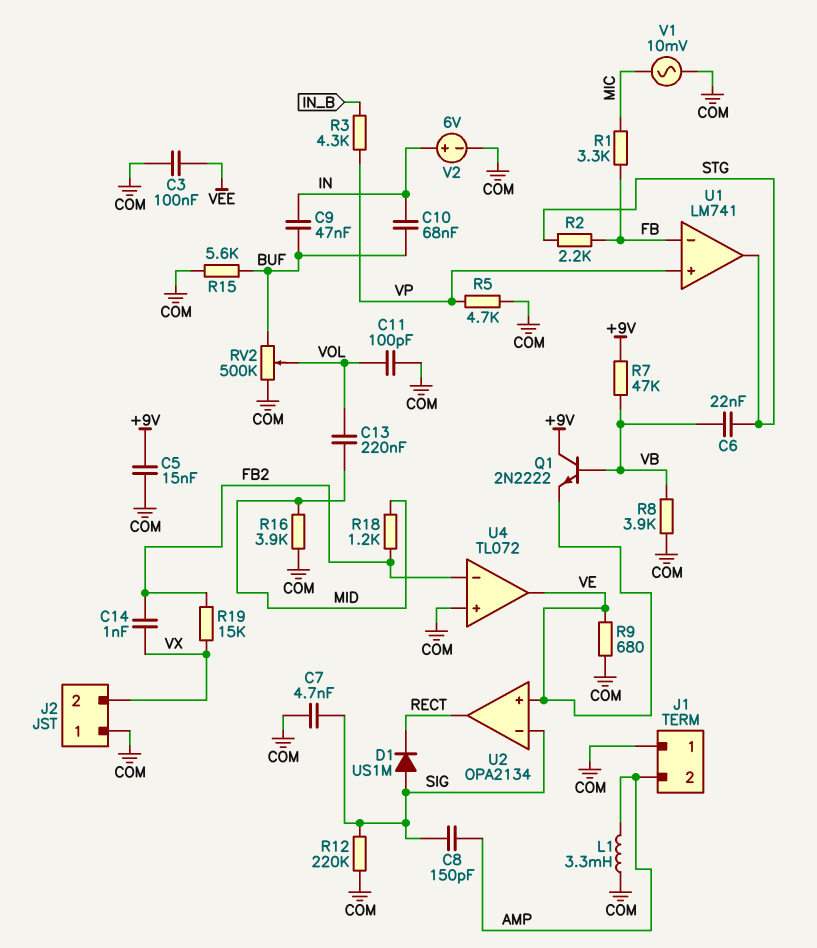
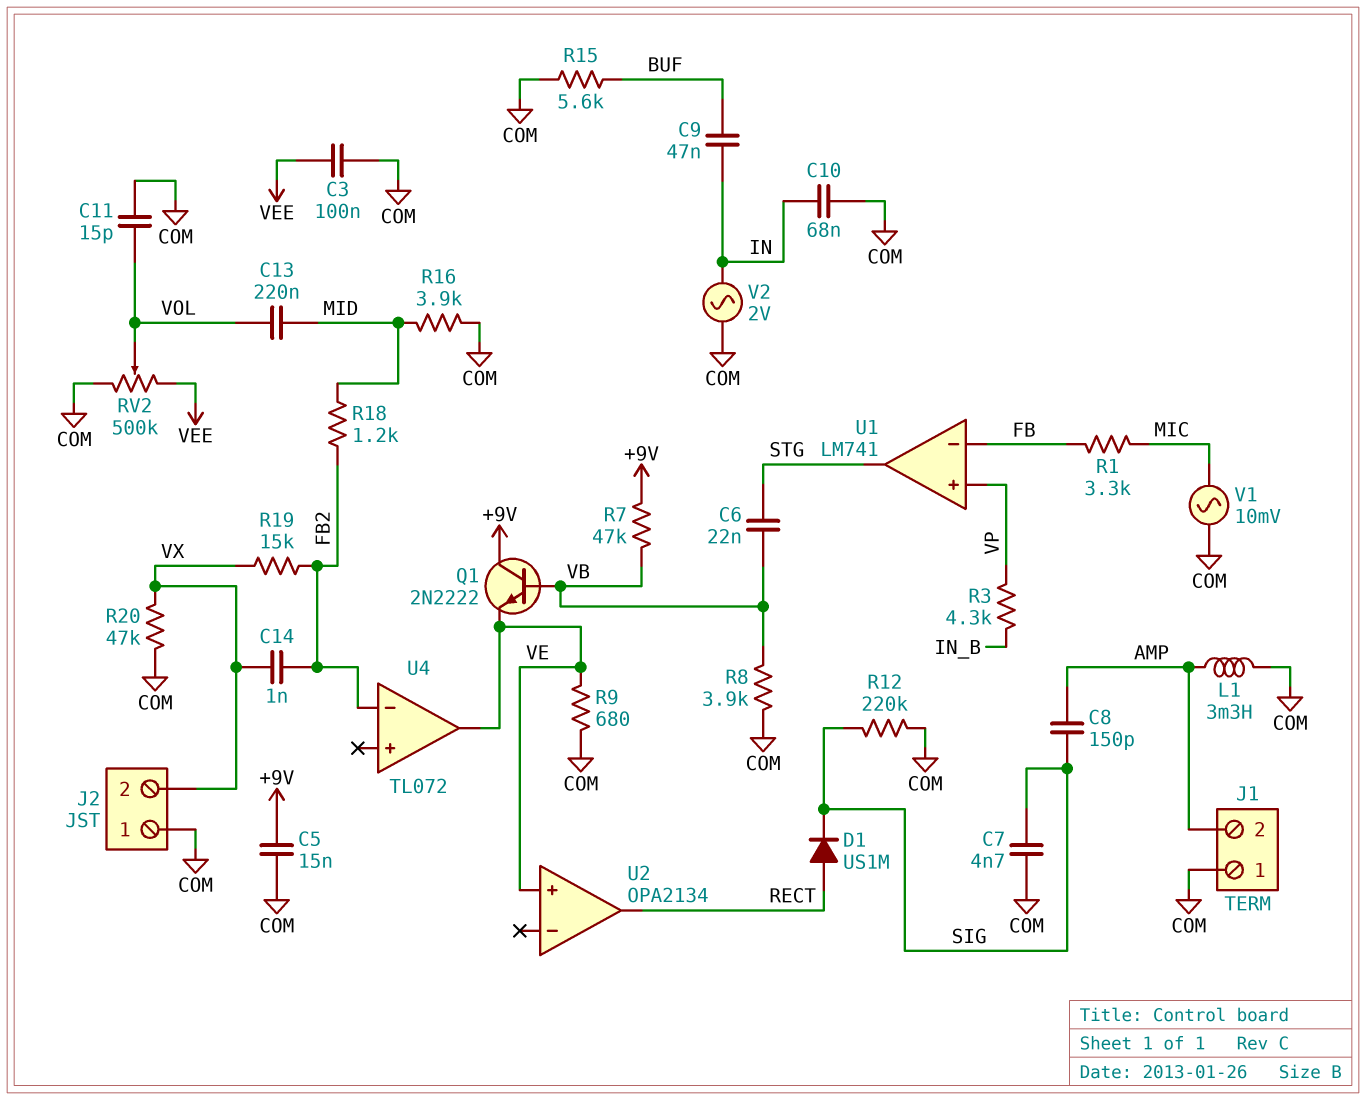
C10: 68nF (BUF, IN) -> 68nF (COM, IN)
C11: 100pF (COM, VOL) -> 15pF (COM, VOL)
D1: diode US1M (A SIG, K RECT) -> diode US1M (A RECT, K SIG)
R2: 2.2k (FB, STG) -> none
R5: 4.7k (COM, VP) -> none
R20: none -> 47k (COM, VX)
RV2: 500k (BUF, COM, wiper VOL) -> 500k (COM, VEE, wiper VOL)
U2 pin in-: SIG -> none
U4 pin in+: COM -> none
V2: 6V (plus IN, minus COM) -> AC 2V (COM, IN)

